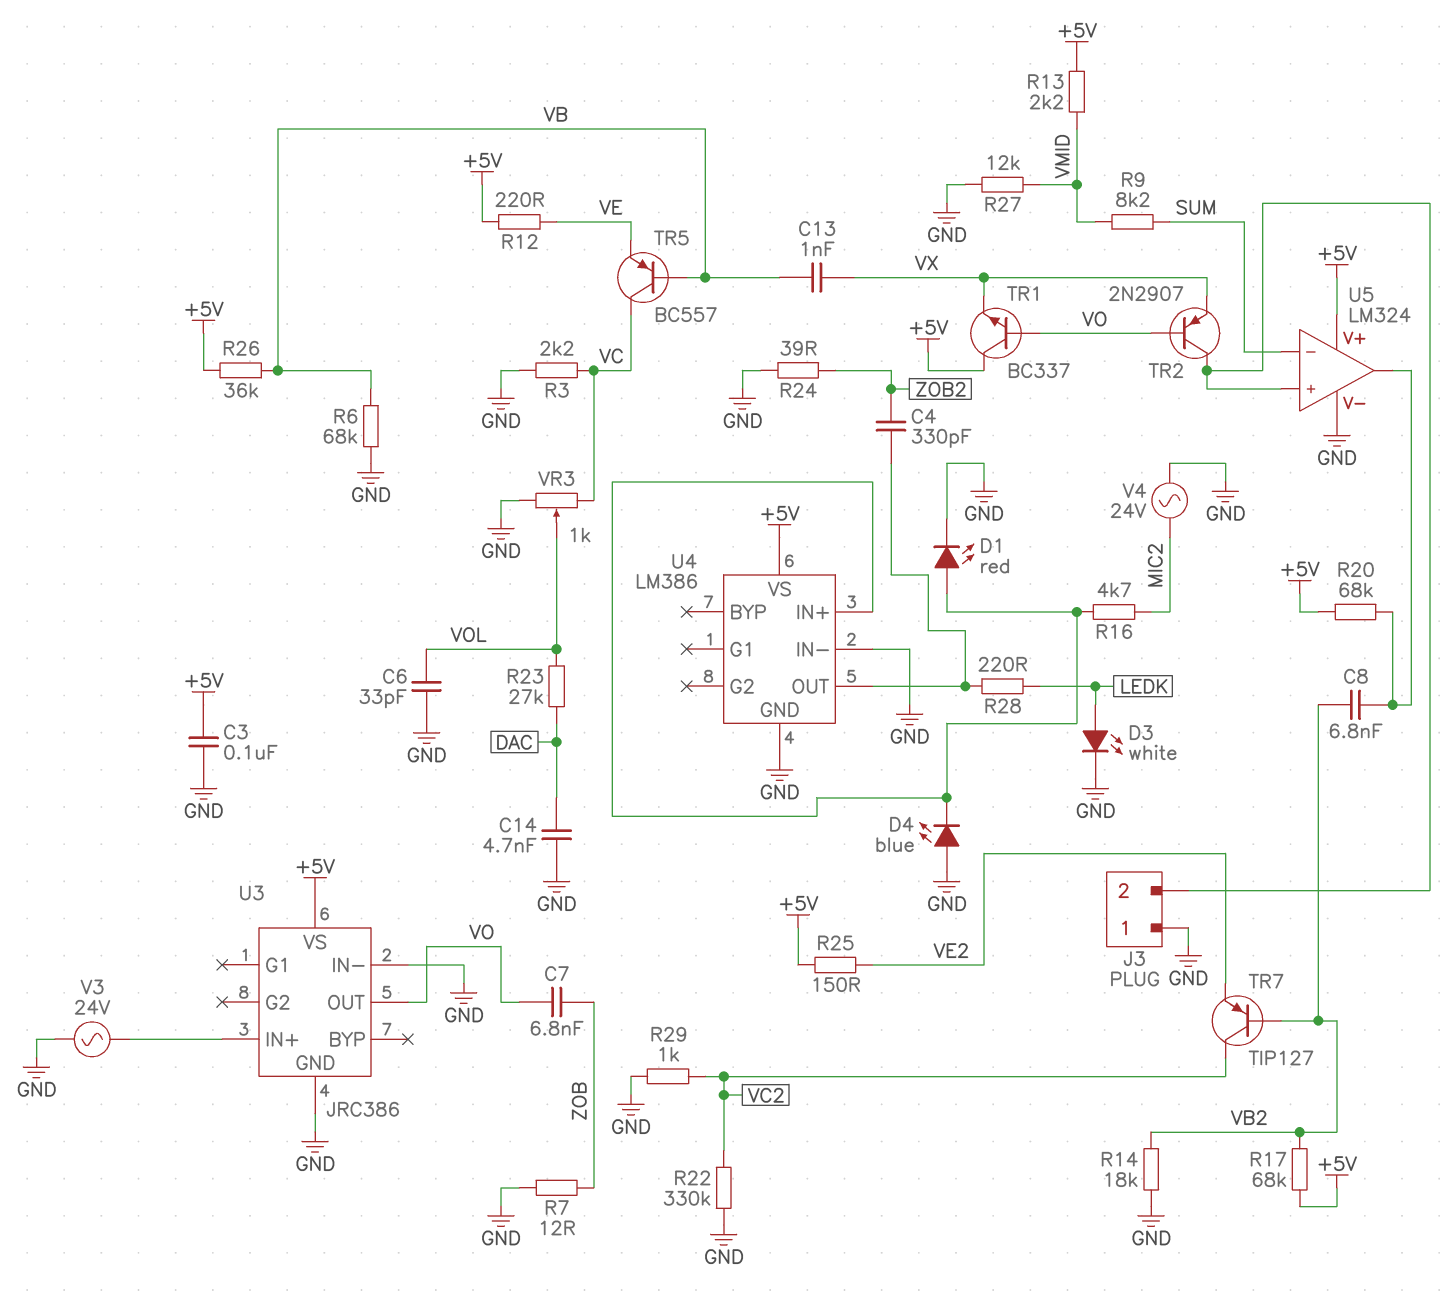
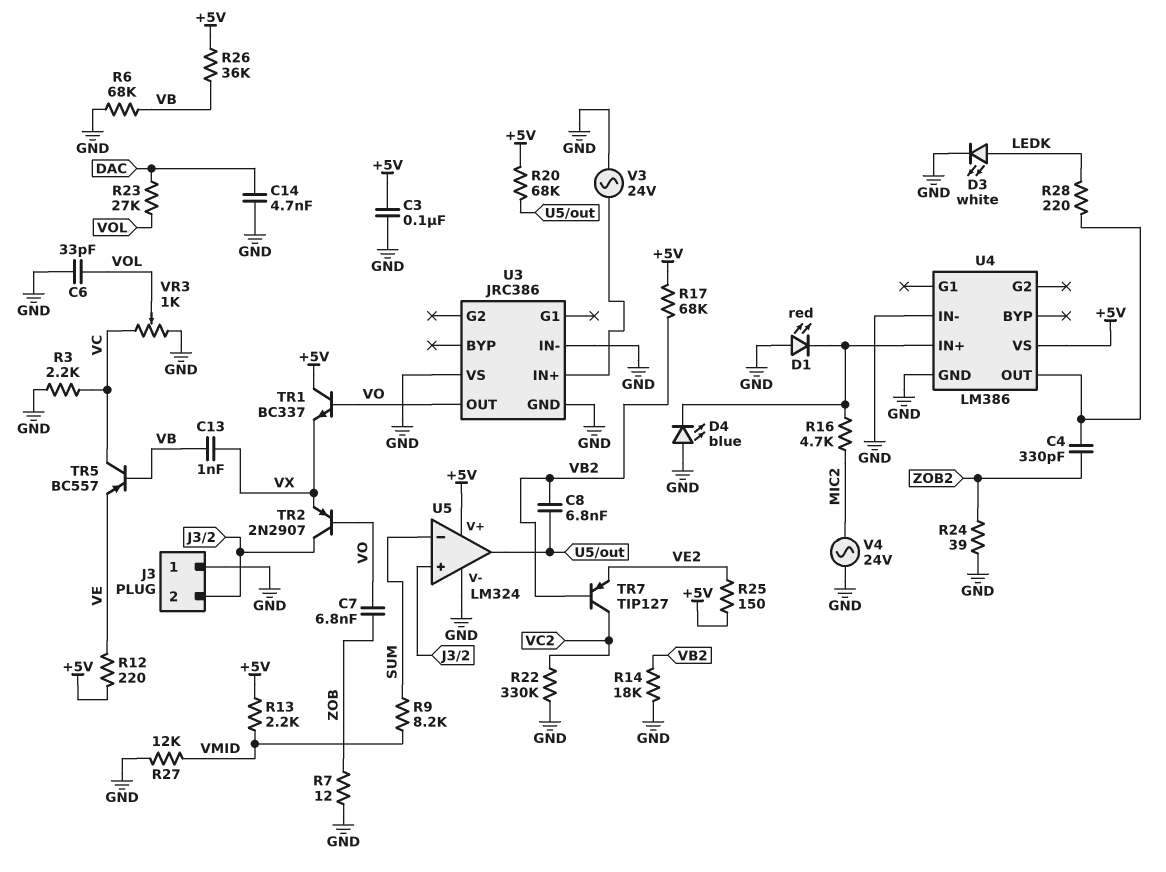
D1: LED red (A U4/IN+, K GND) -> LED red (A GND, K U4/IN+)
R29: 1k (GND, VC2) -> none
U3 pin VS: +5V -> GND

